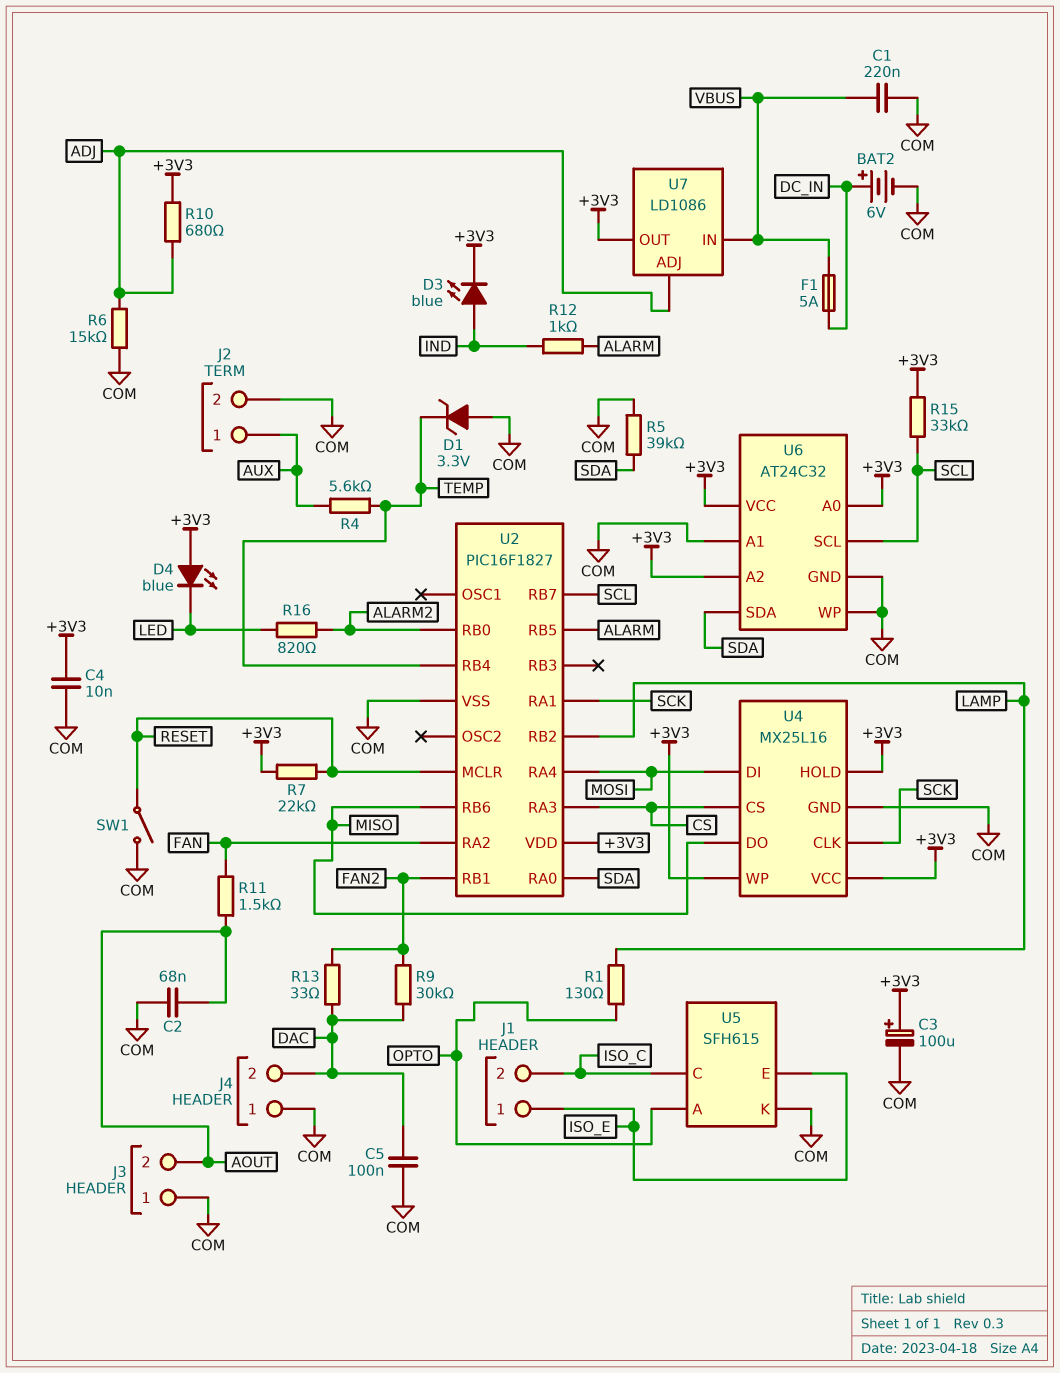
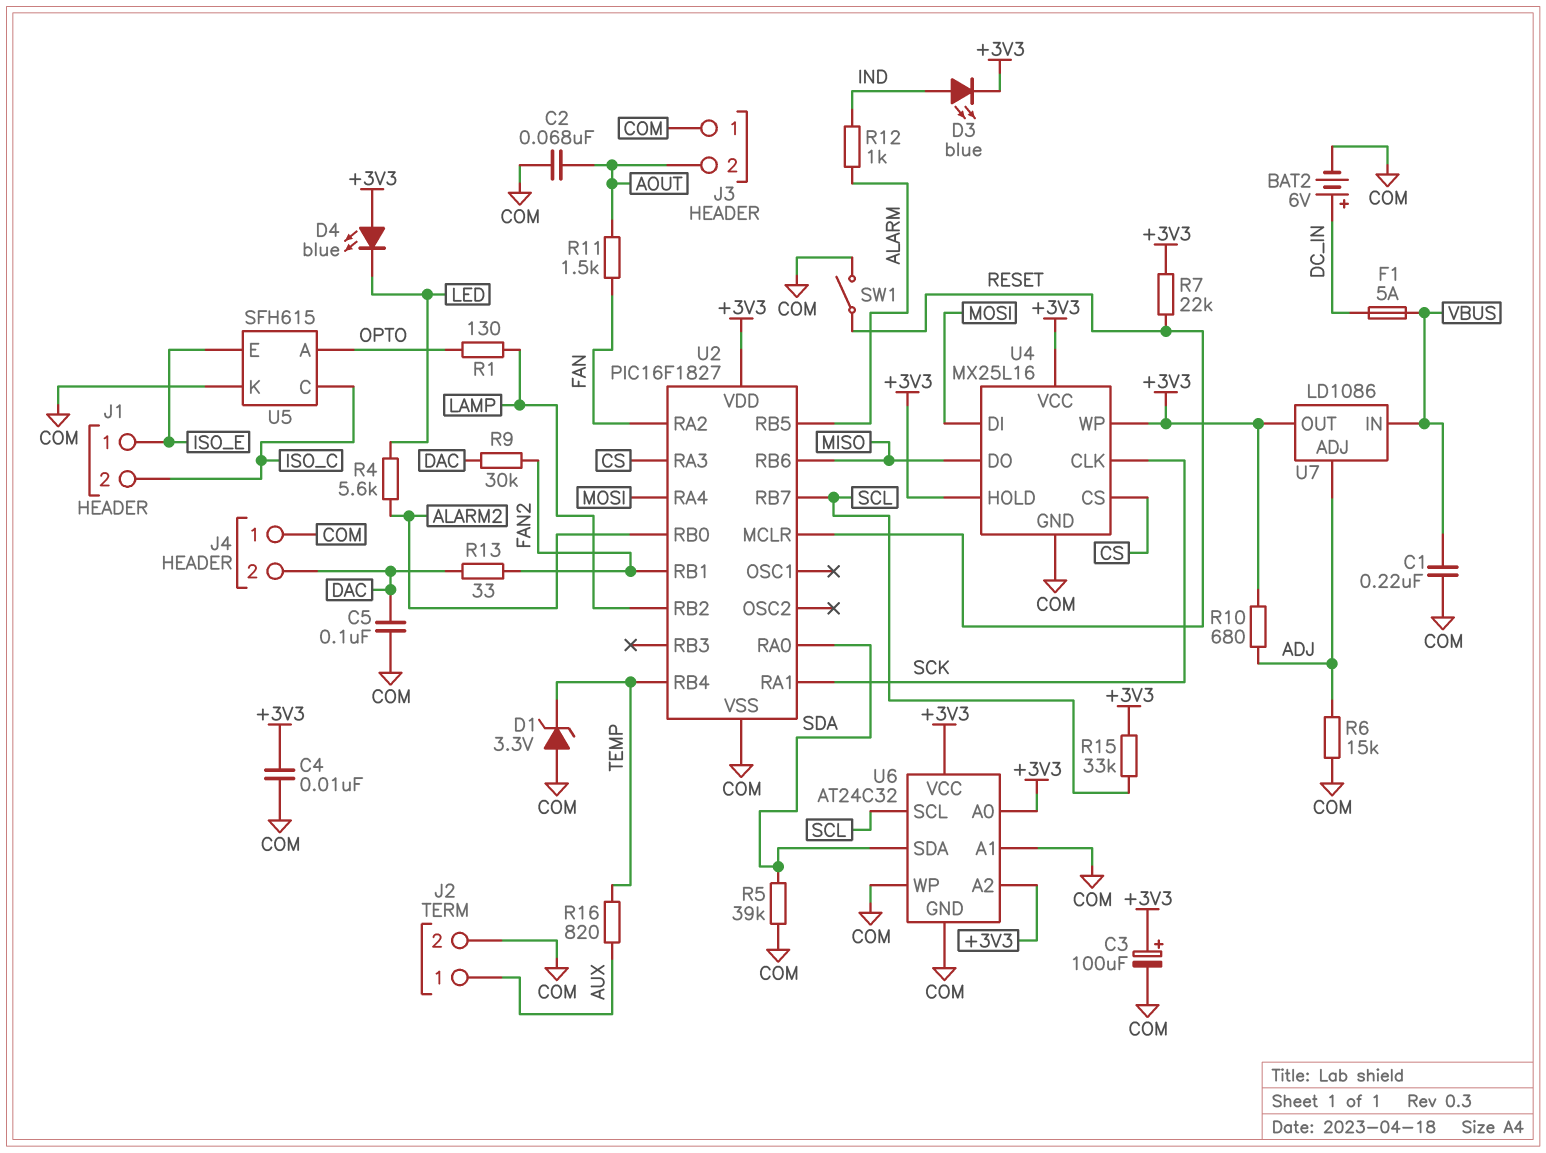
R4: 5.6k (AUX, TEMP) -> 5.6k (ALARM2, LED)
R16: 820 (ALARM2, LED) -> 820 (AUX, TEMP)

